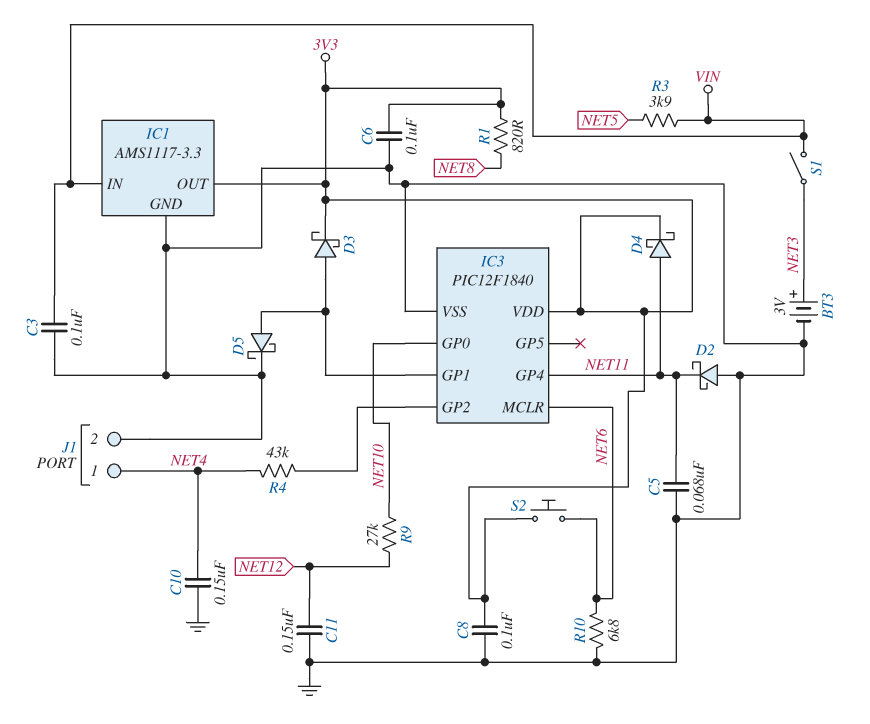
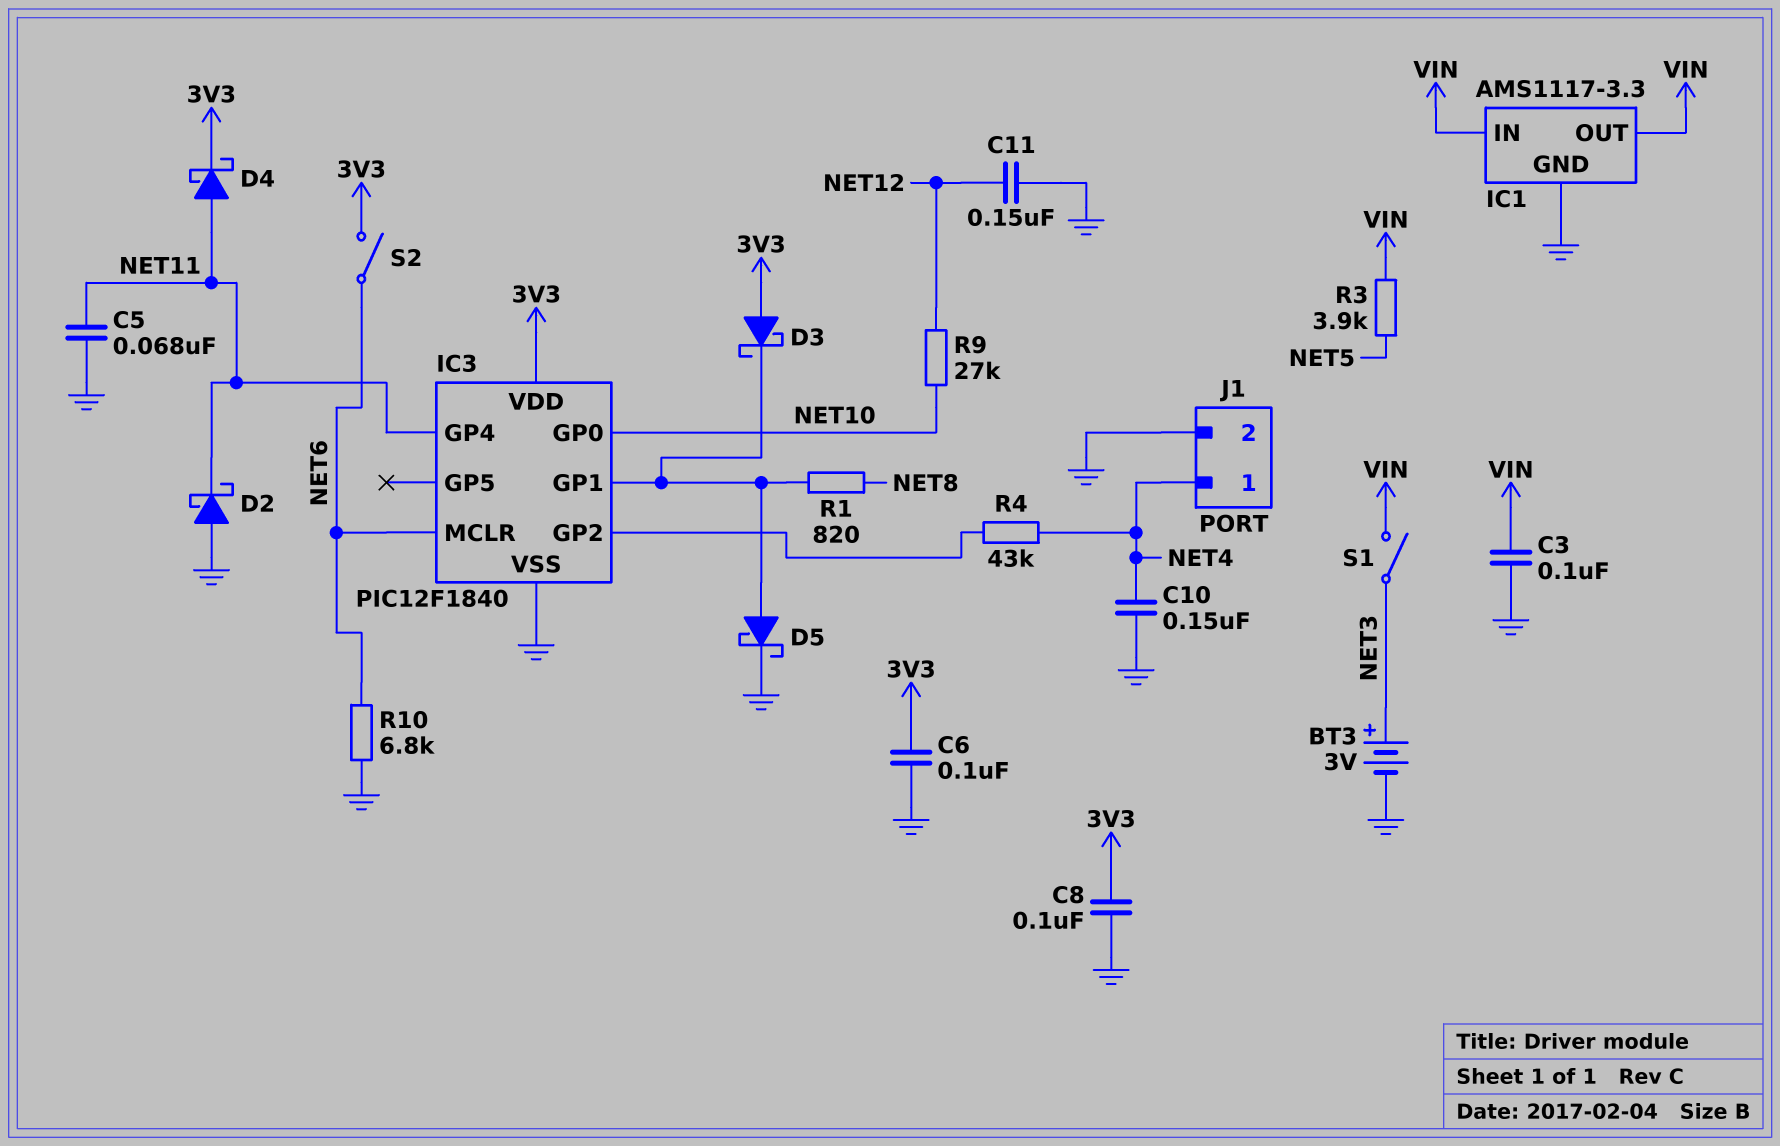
D3: schottky (A IC3/GP1, K 3V3) -> schottky (A 3V3, K IC3/GP1)
IC1 pin OUT: 3V3 -> VIN
R1: 820 (3V3, NET8) -> 820 (IC3/GP1, NET8)
S2: button (3V3, NET6) -> switch (3V3, NET6)

